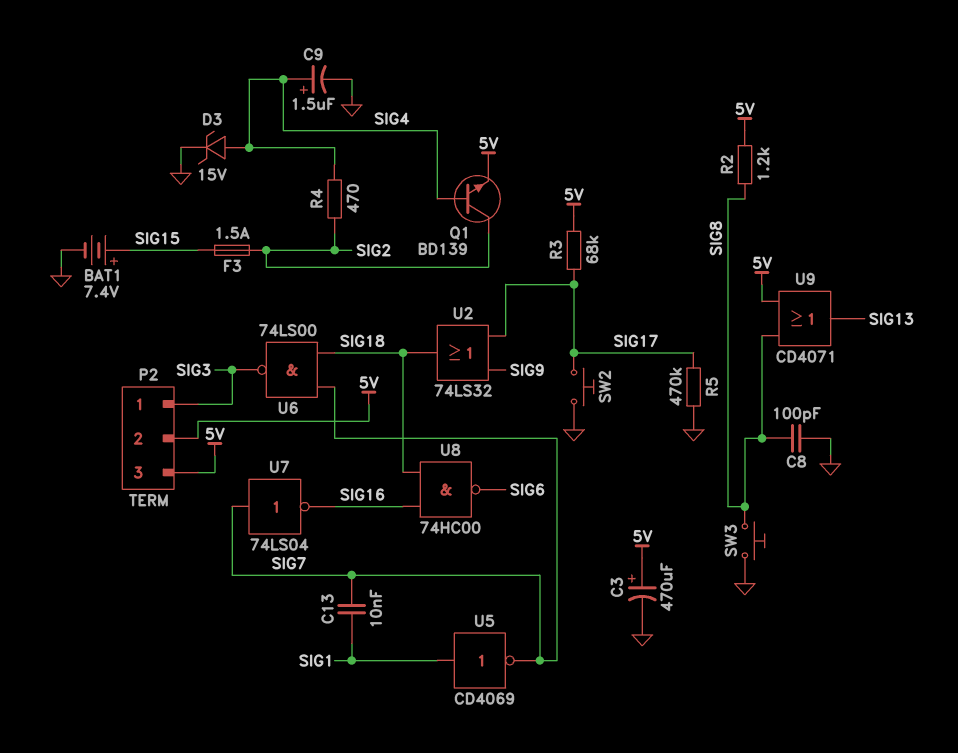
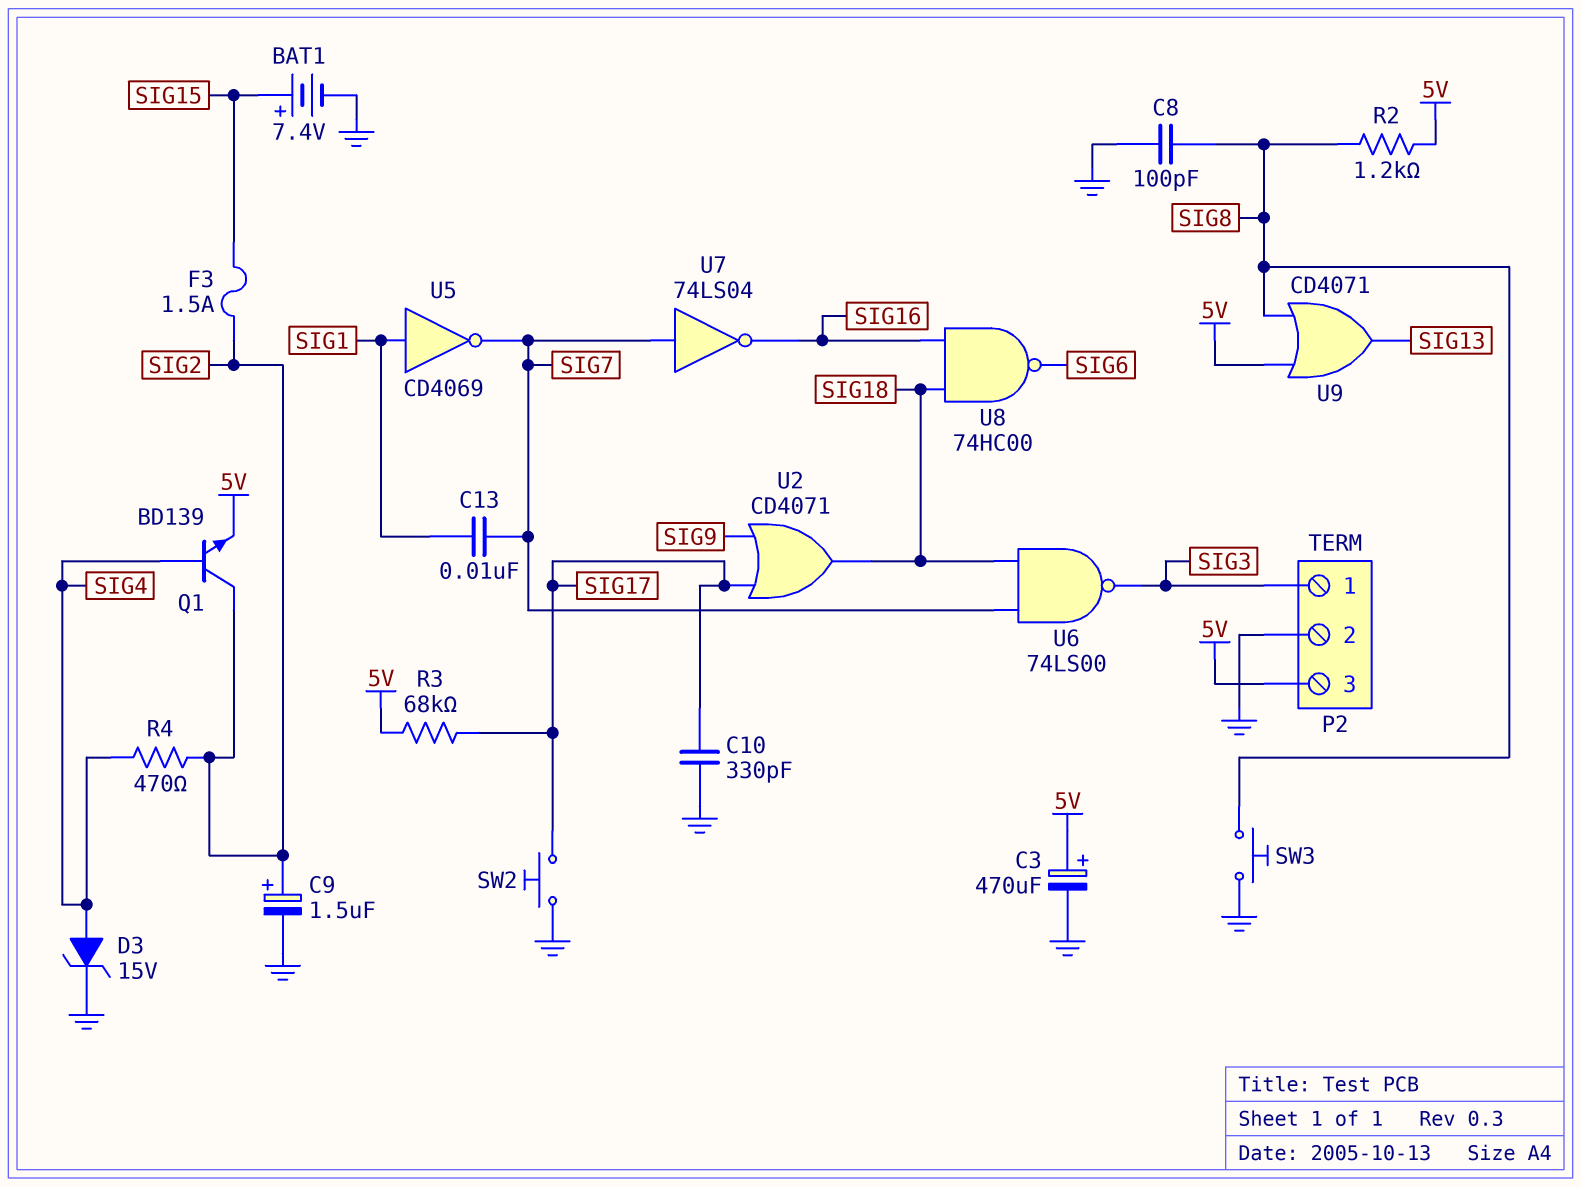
C9: 1.5uF (plus SIG4, minus GND) -> 1.5uF (plus SIG2, minus GND)
C10: none -> 330pF (GND, SIG17)
P2 pin 2: 5V -> GND
R5: 470k (GND, SIG17) -> none
U2: OR 74LS32 (in SIG9, in SIG17, out SIG18) -> OR CD4071 (in SIG9, in SIG17, out SIG18)

